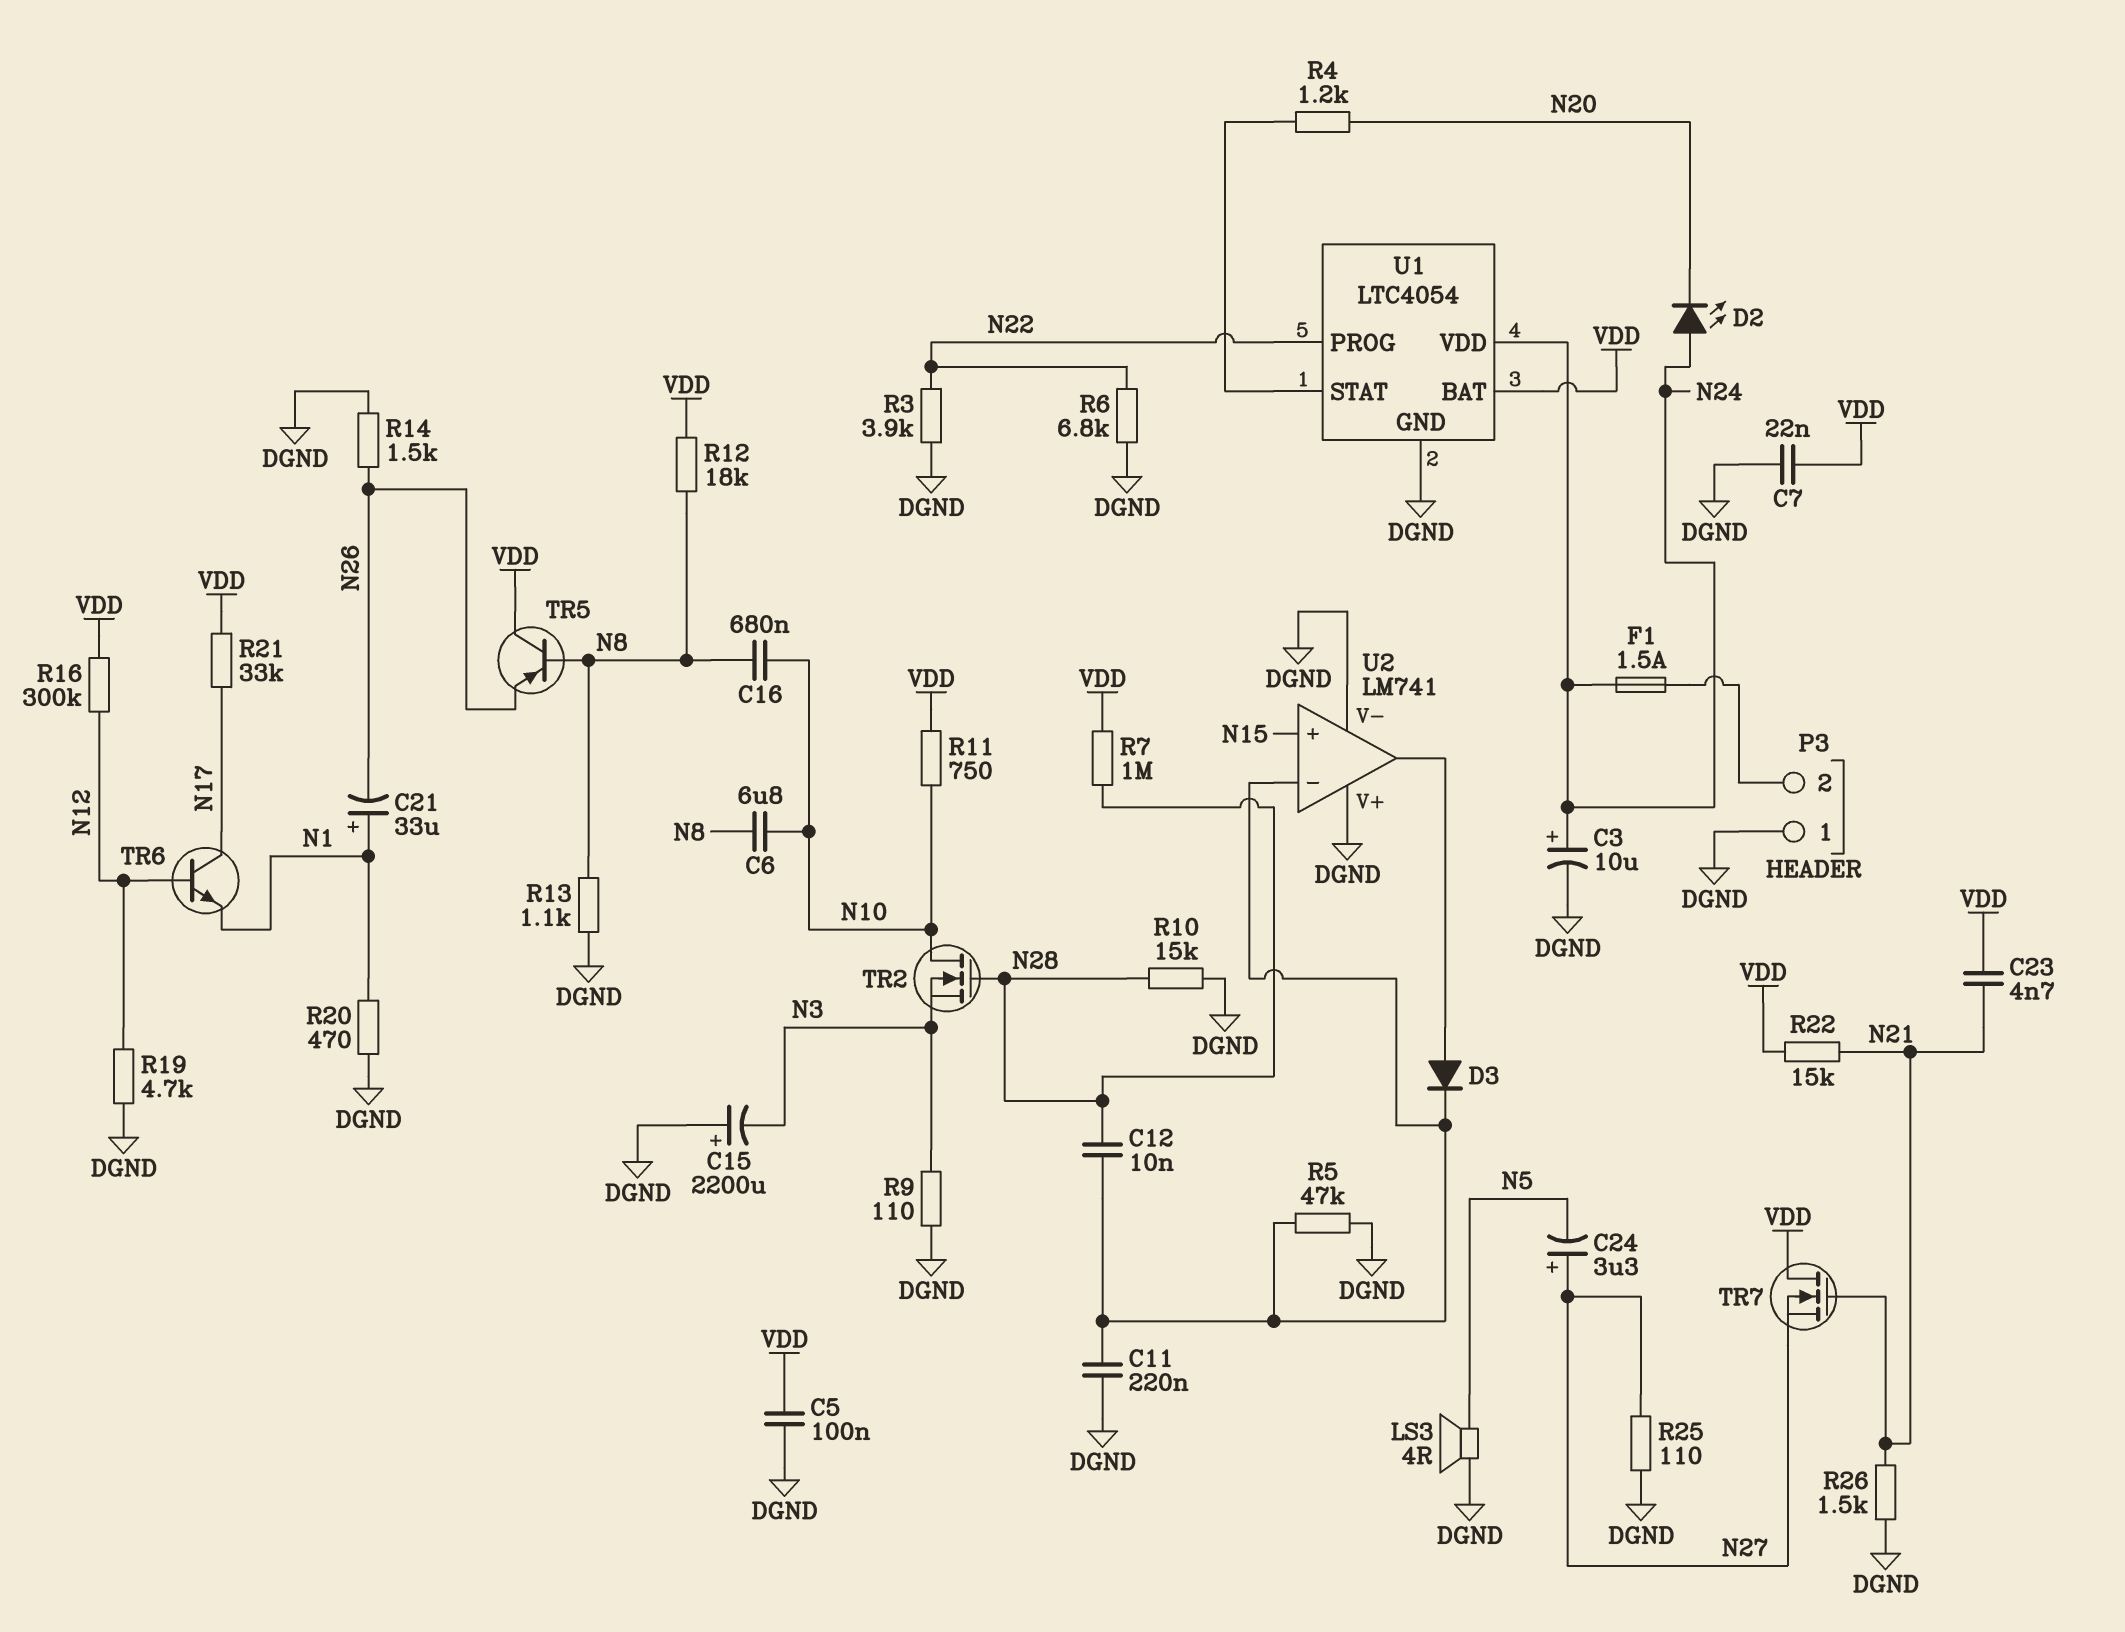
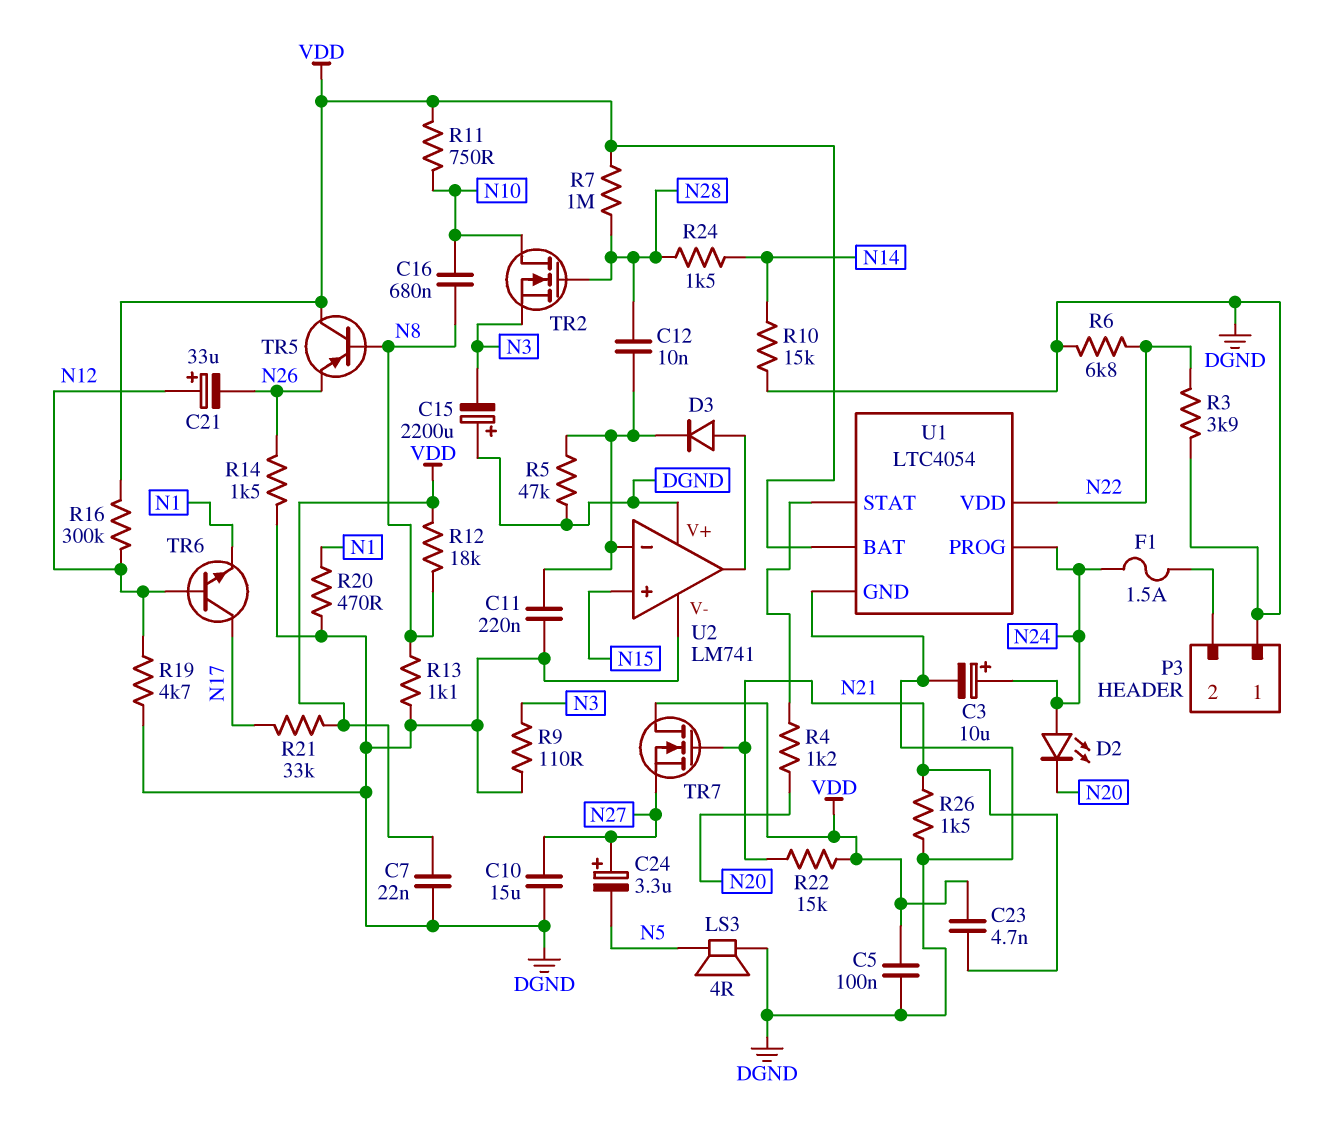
C6: 6.8uF (N8, N10) -> none
C10: none -> 15uF (DGND, N27)
C21: 33uF (plus N1, minus N26) -> 33uF (plus N12, minus N26)
R10: 15k (DGND, N28) -> 15k (DGND, N14)
R24: none -> 1.5k (N14, N28)
R25: 110 (DGND, N27) -> none
U1 pin PROG: N22 -> N24
U1 pin VDD: N24 -> N22

